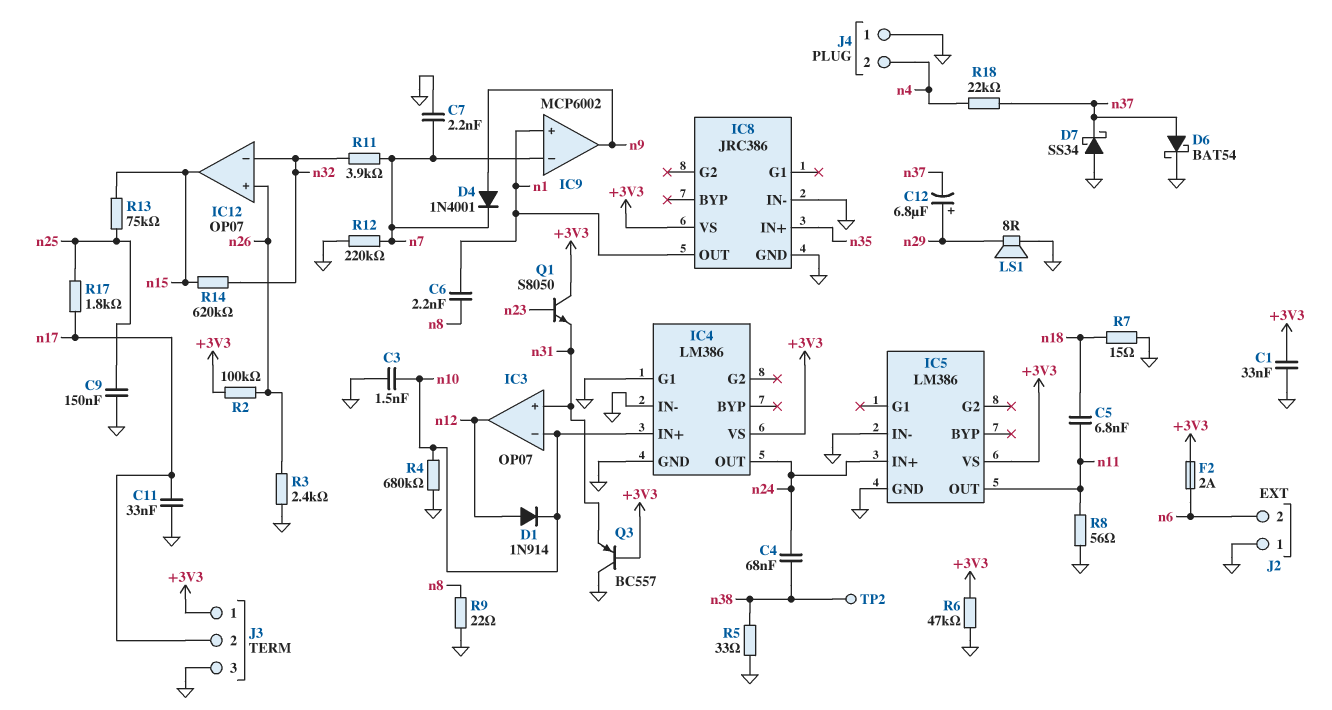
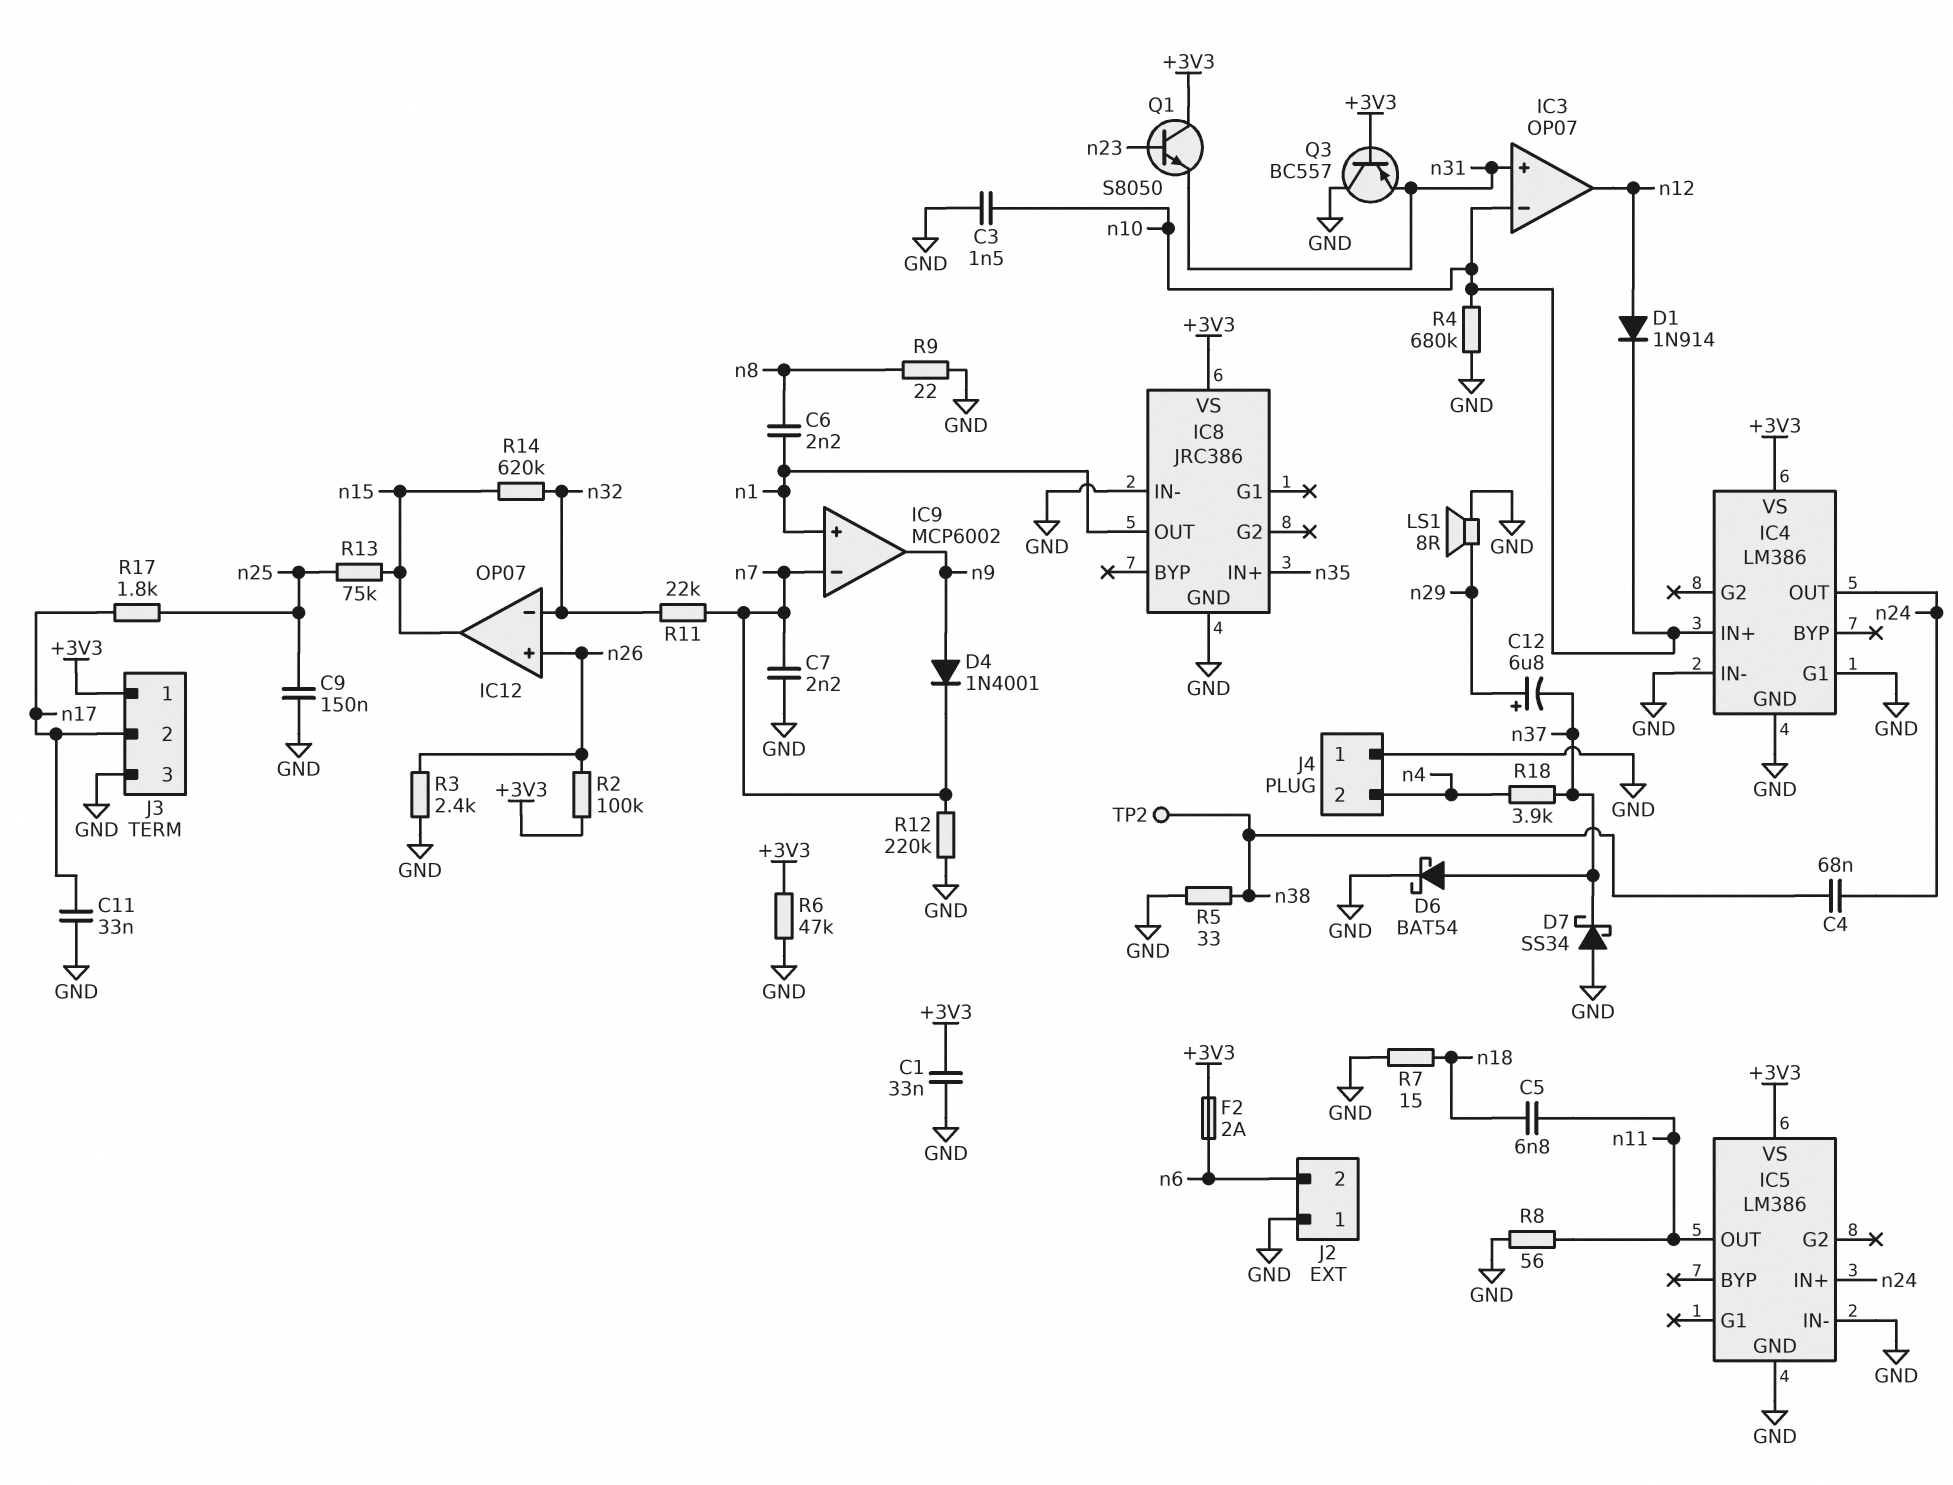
R11: 3.9k (n7, n32) -> 22k (n7, n32)
R18: 22k (n4, n37) -> 3.9k (n4, n37)

